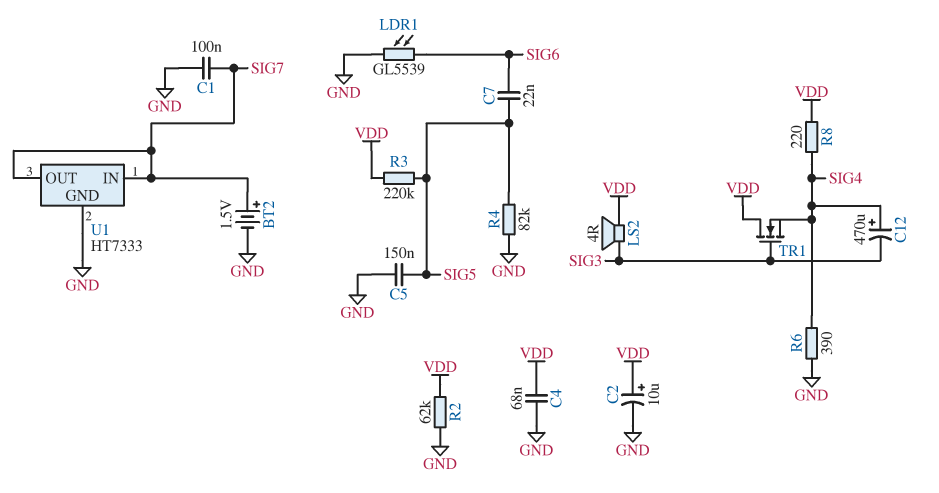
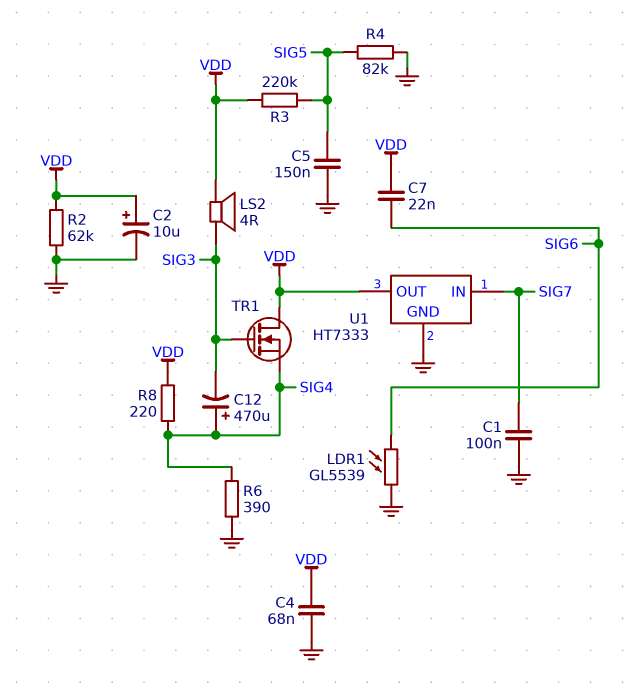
BT2: 1.5V (plus SIG7, minus GND) -> none
C7: 22nF (SIG5, SIG6) -> 22nF (SIG6, VDD)
U1 pin OUT: SIG7 -> VDD

